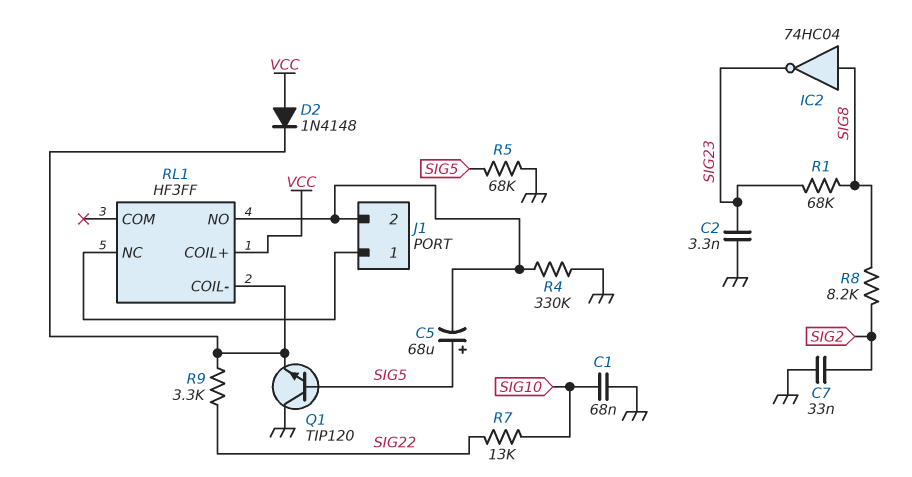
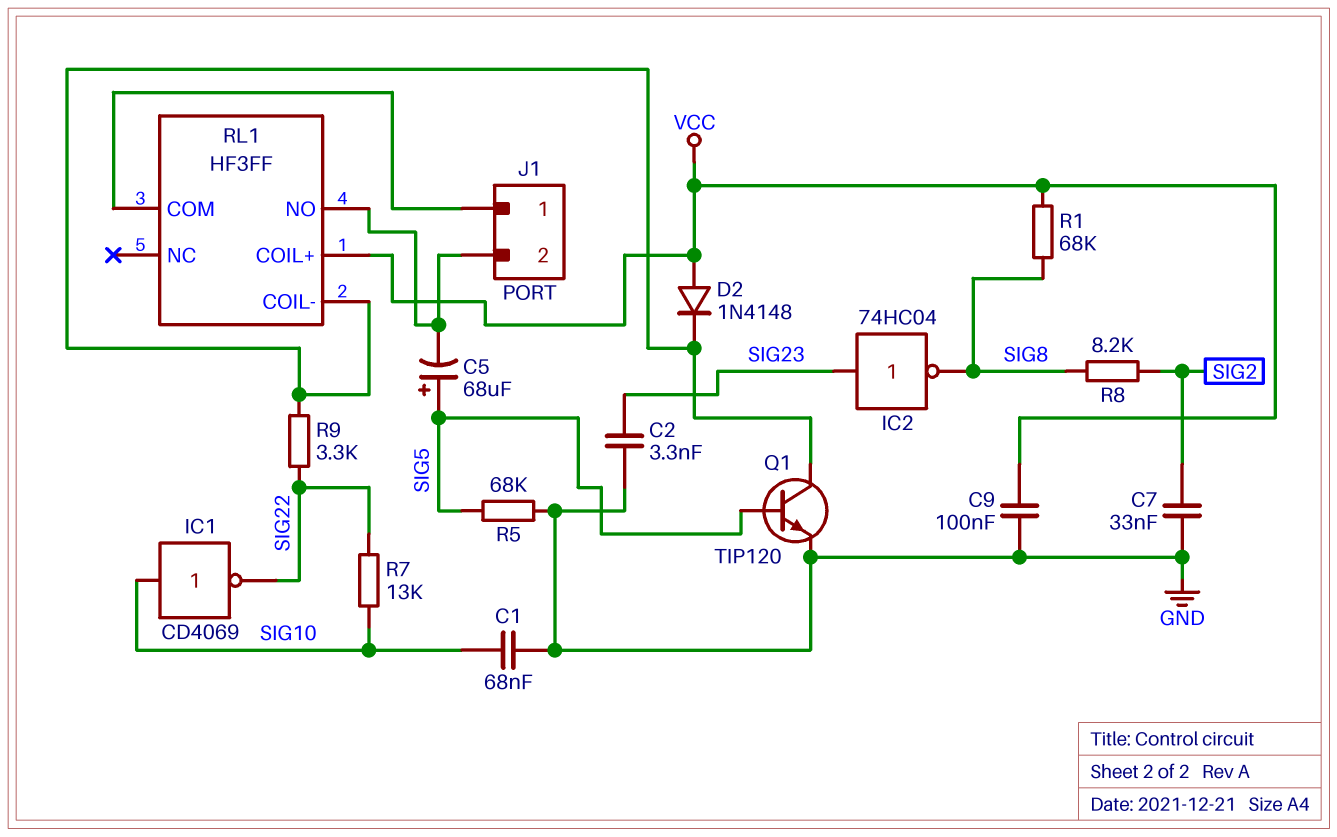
C9: none -> 100nF (GND, VCC)
IC1: none -> NOT CD4069 (in SIG10, out SIG22)
IC2: NOT 74HC04 (in SIG8, out SIG23) -> NOT 74HC04 (in SIG23, out SIG8)
Q1: NPN TIP120 (B SIG5, C GND, E RL1/COIL-) -> NPN TIP120 (B SIG5, C RL1/COIL-, E GND)
R1: 68k (SIG8, SIG23) -> 68k (SIG8, VCC)
R4: 330k (GND, J1/2) -> none
RL1 pin COM: none -> J1/1
RL1 pin NC: J1/1 -> none

